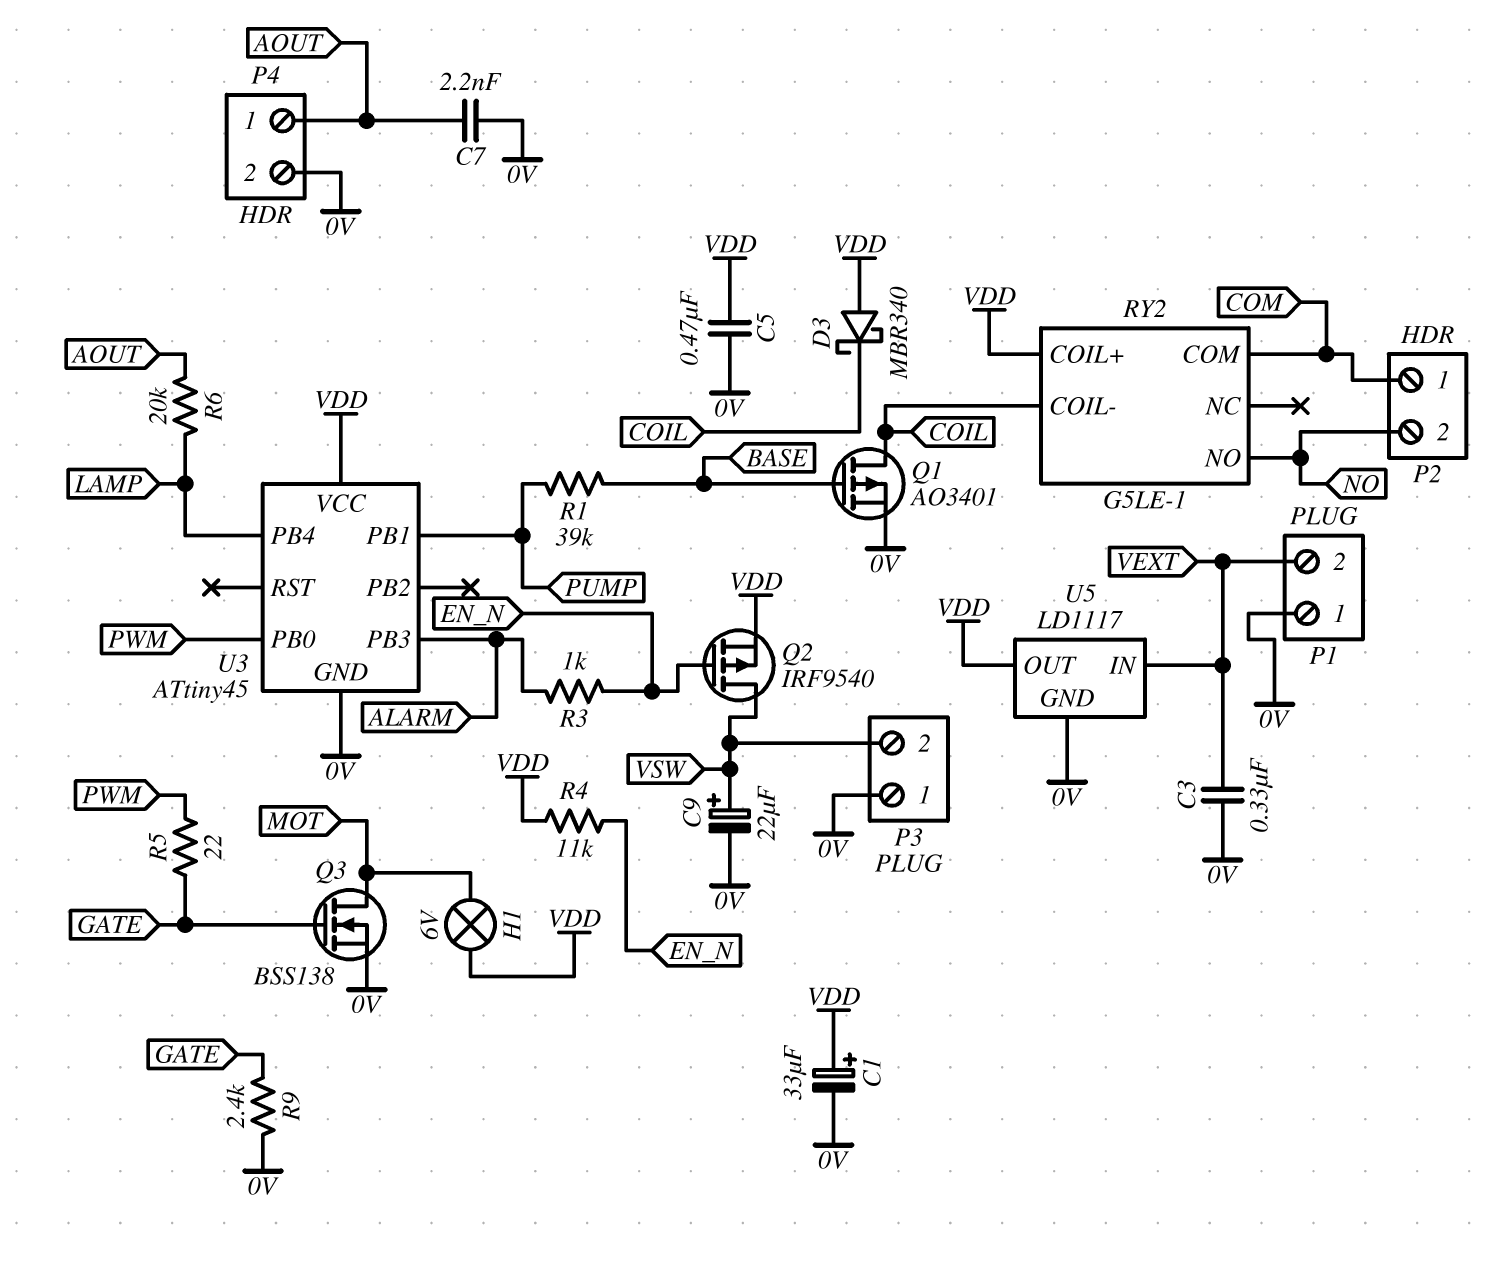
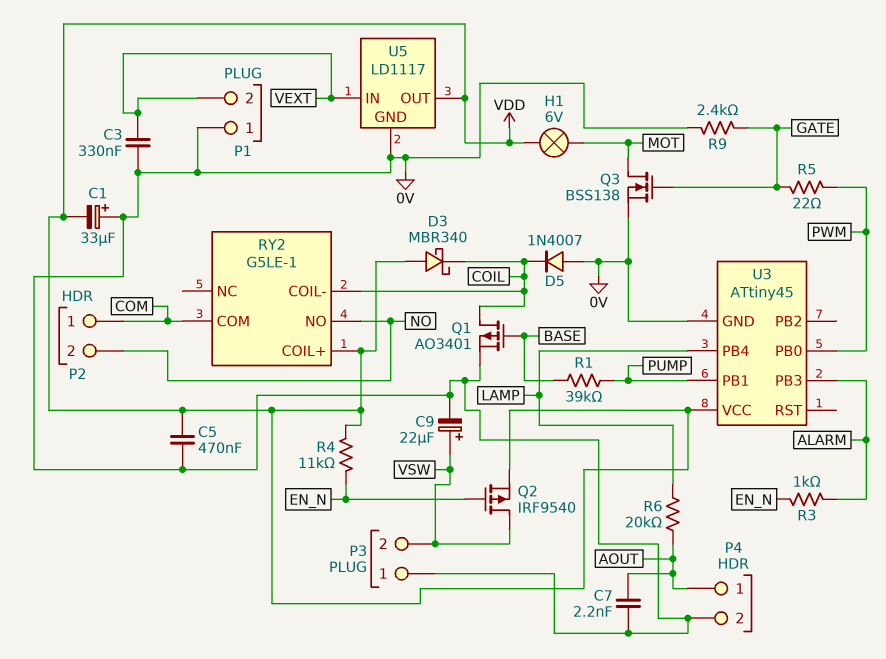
C1: 33uF (plus VDD, minus 0V) -> 33uF (plus 0V, minus VDD)
D5: none -> diode 1N4007 (A 0V, K COIL)

